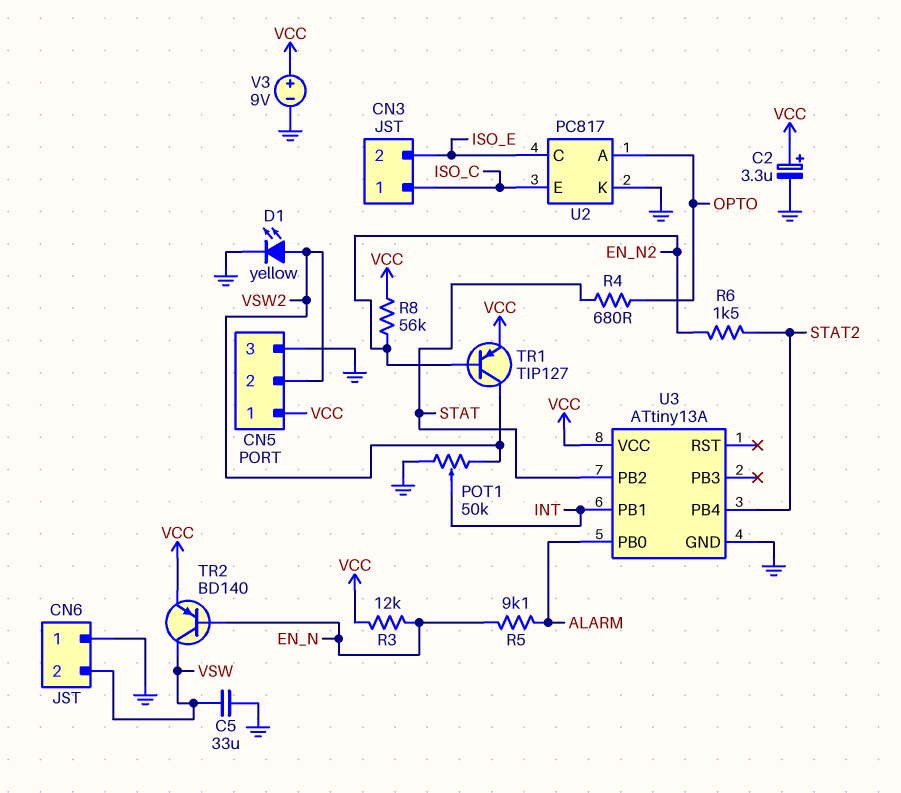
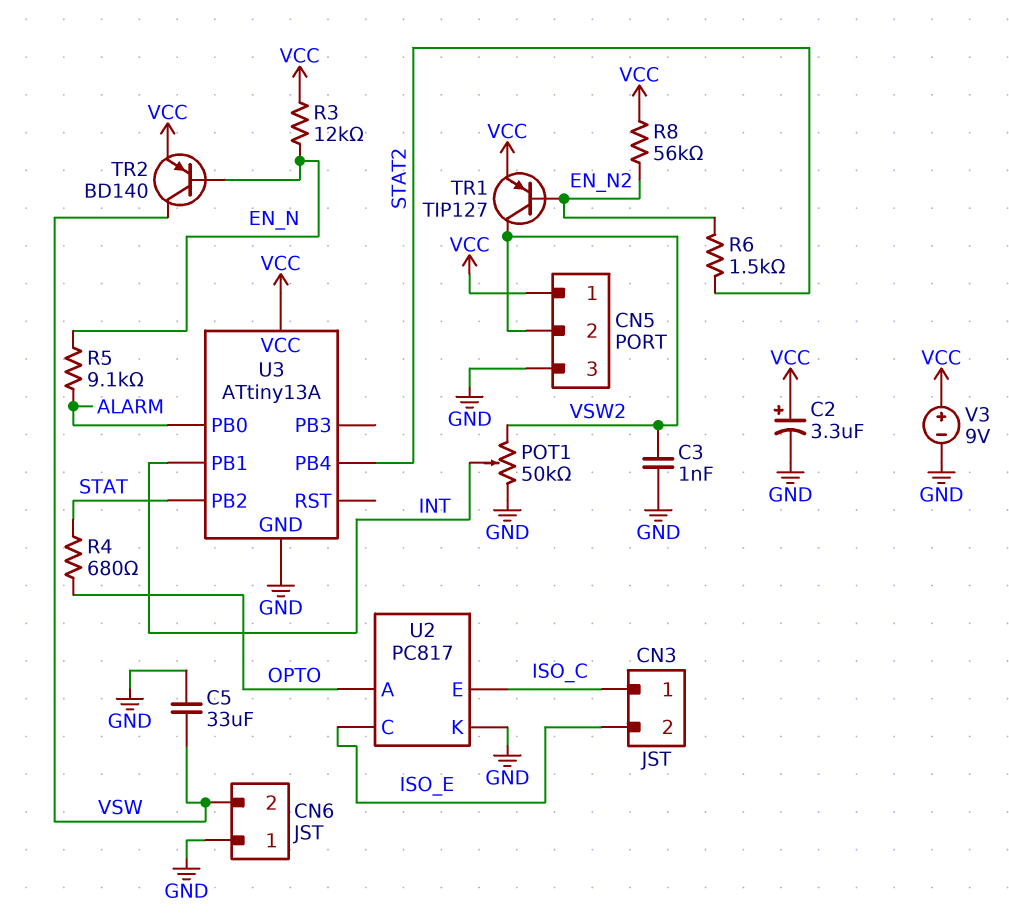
C3: none -> 1nF (GND, VSW2)
D1: LED yellow (A VSW2, K GND) -> none

